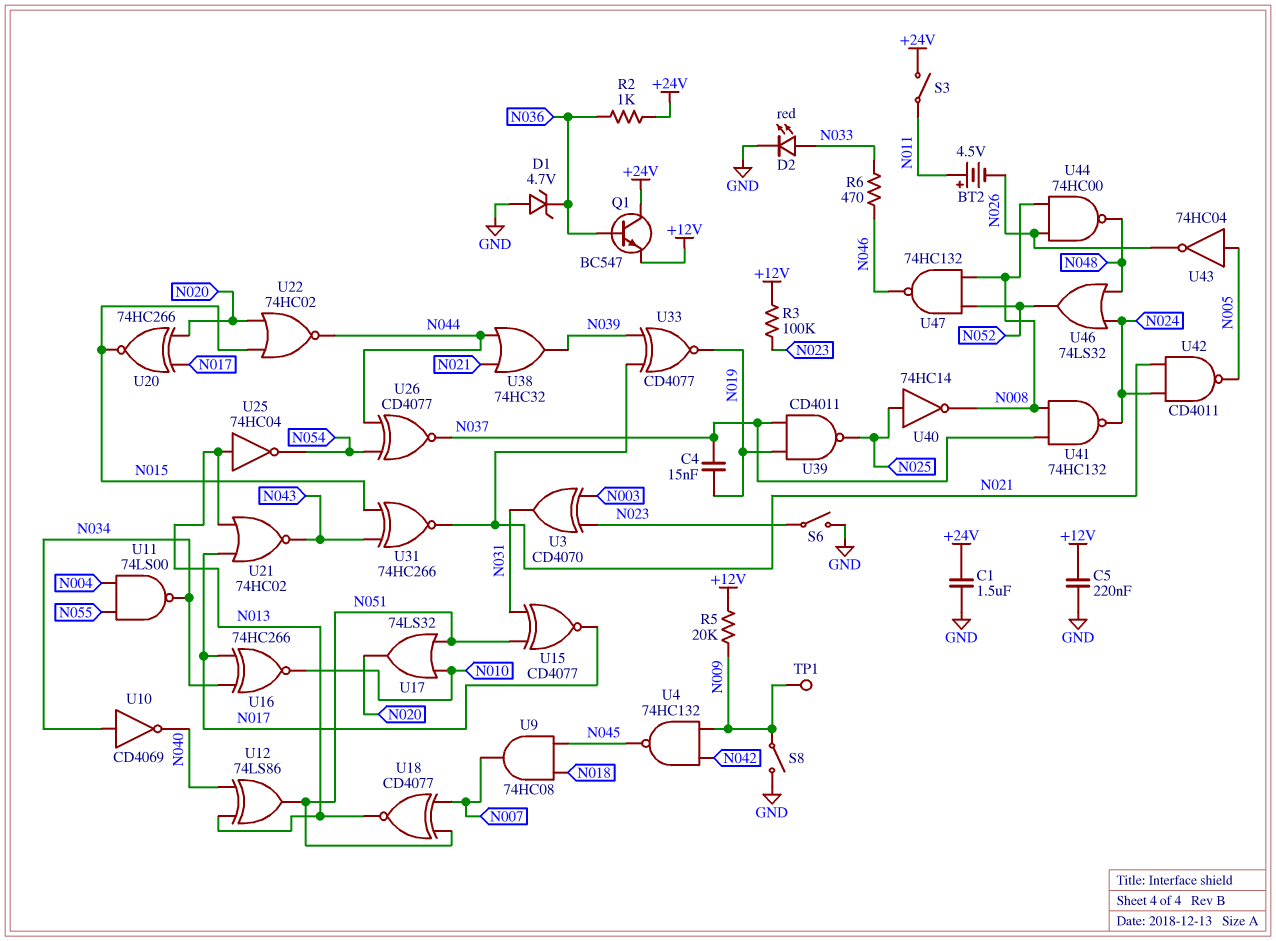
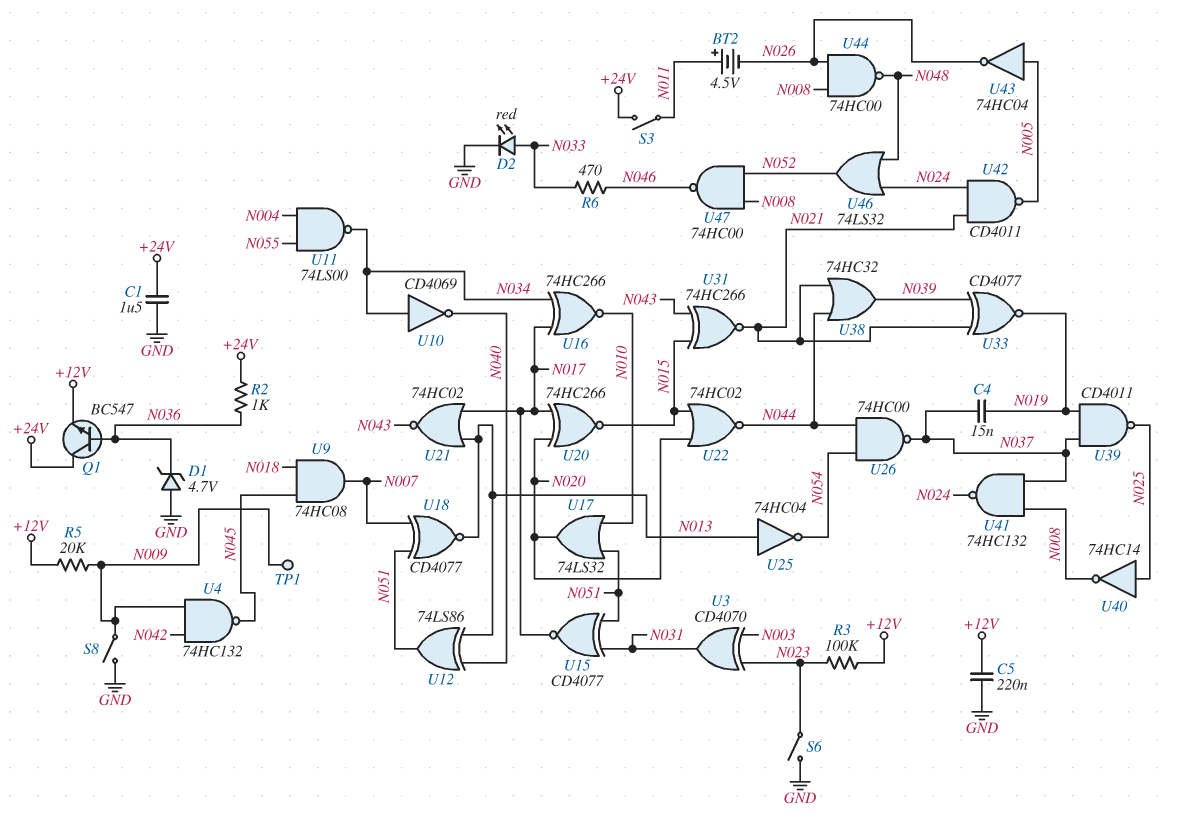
U26: XNOR CD4077 (in N044, in N054, out N037) -> NAND 74HC00 (in N044, in N054, out N037)
U47: NAND 74HC132 (in N008, in N052, out N046) -> NAND 74HC00 (in N008, in N052, out N046)

